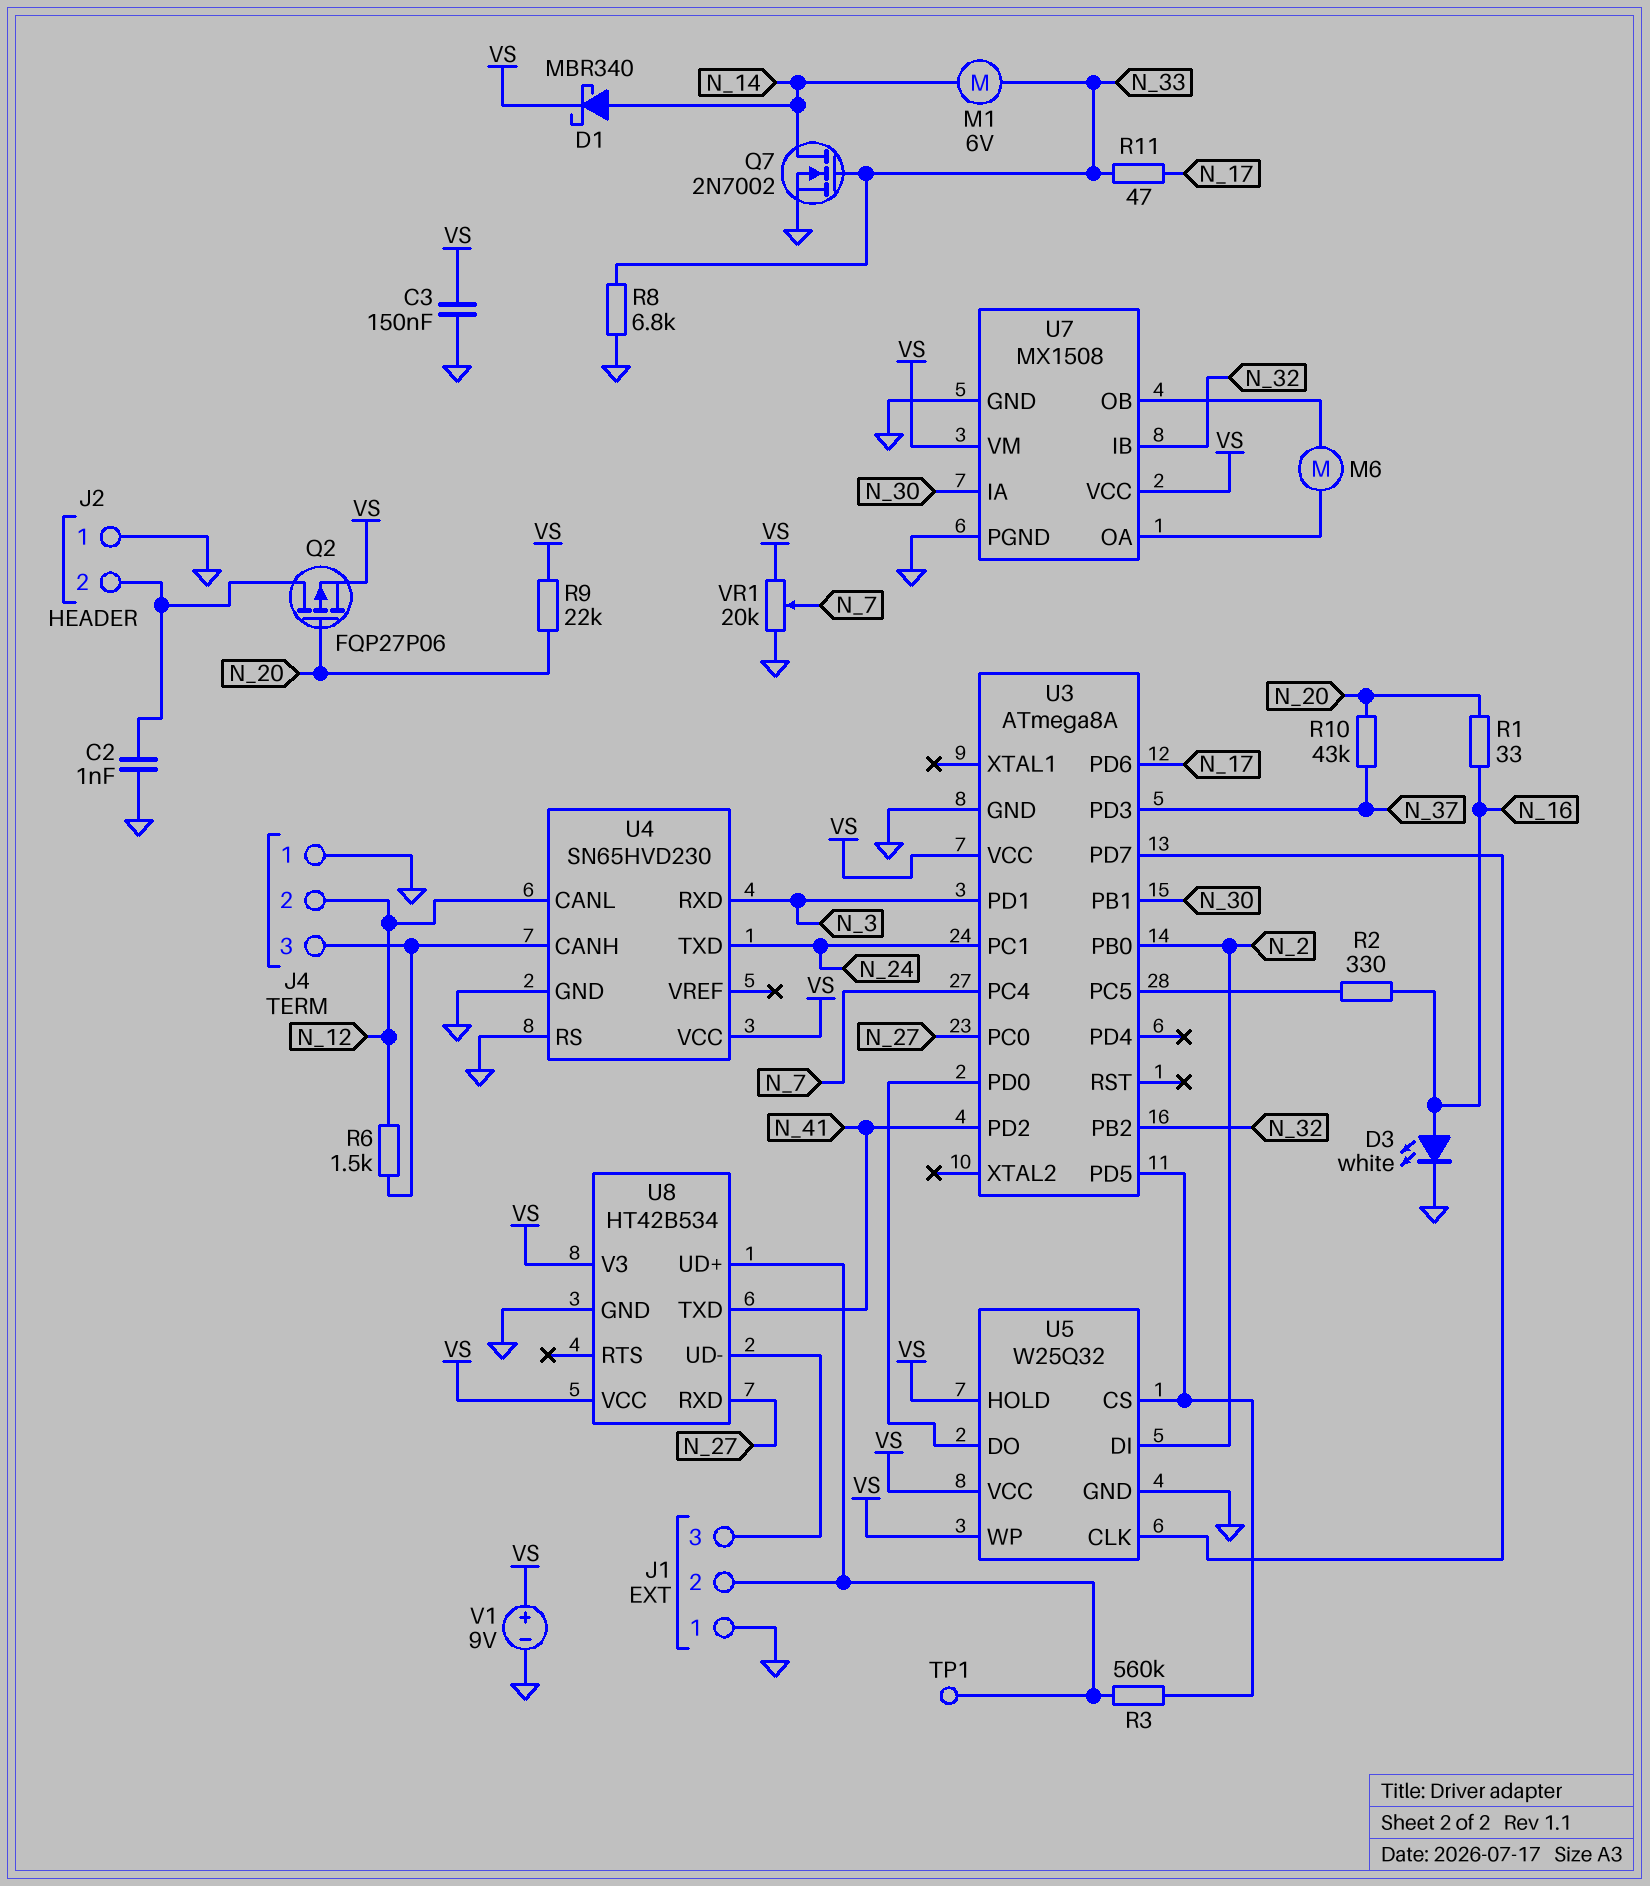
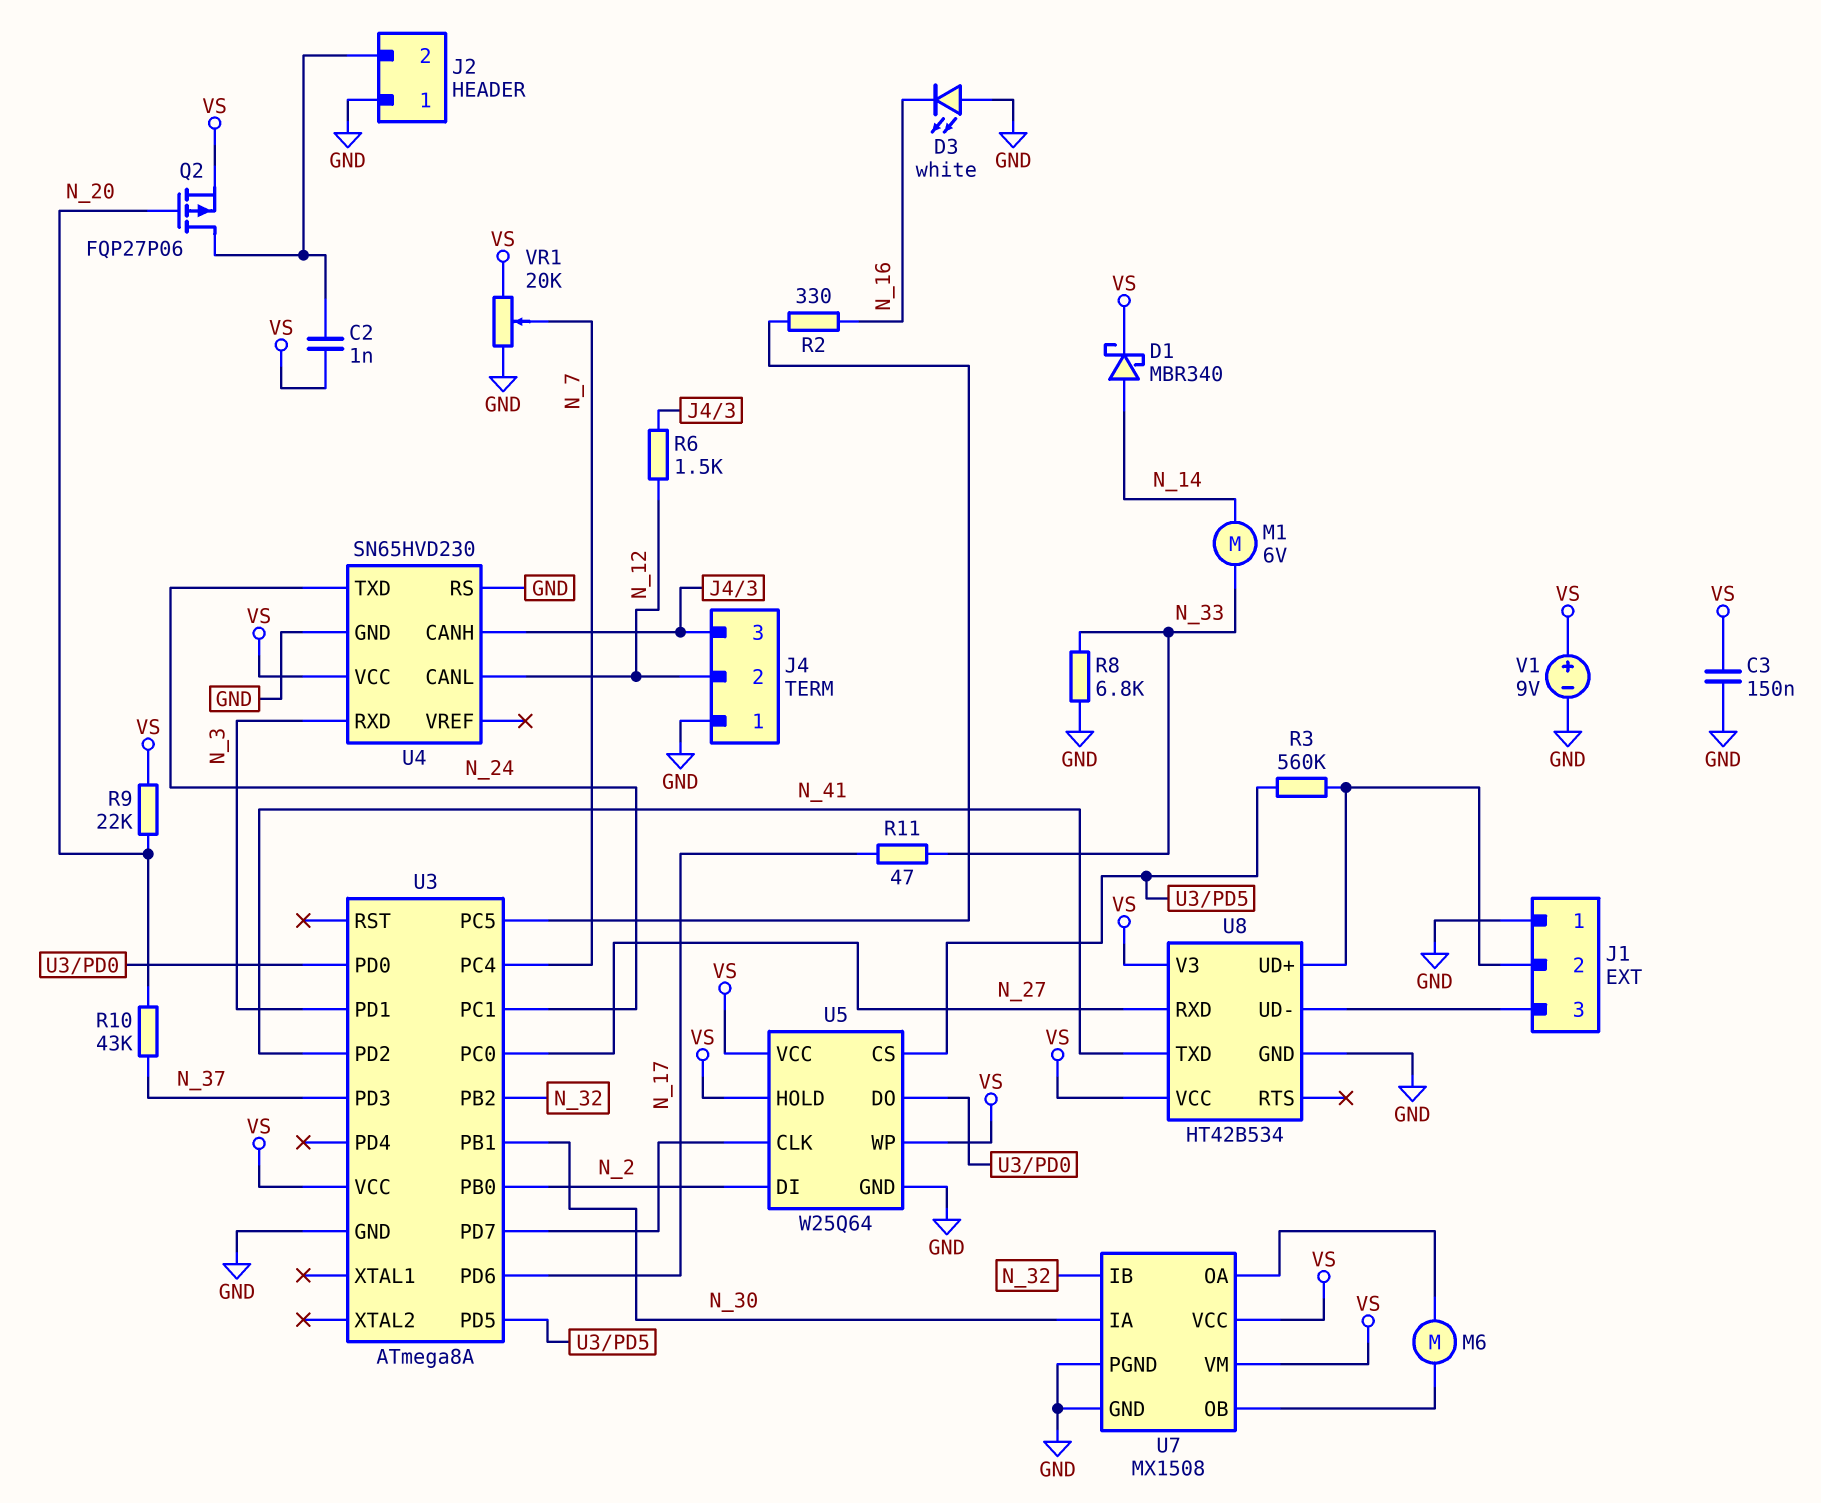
C2: 1nF (GND, J2/2) -> 1nF (J2/2, VS)
D3: LED white (A N_16, K GND) -> LED white (A GND, K N_16)
Q7: NMOS 2N7002 (G N_33, D N_14, S GND) -> none
R1: 33 (N_16, N_20) -> none
TP1: test point (J1/2) -> none
U5: W25Q32 -> W25Q64

